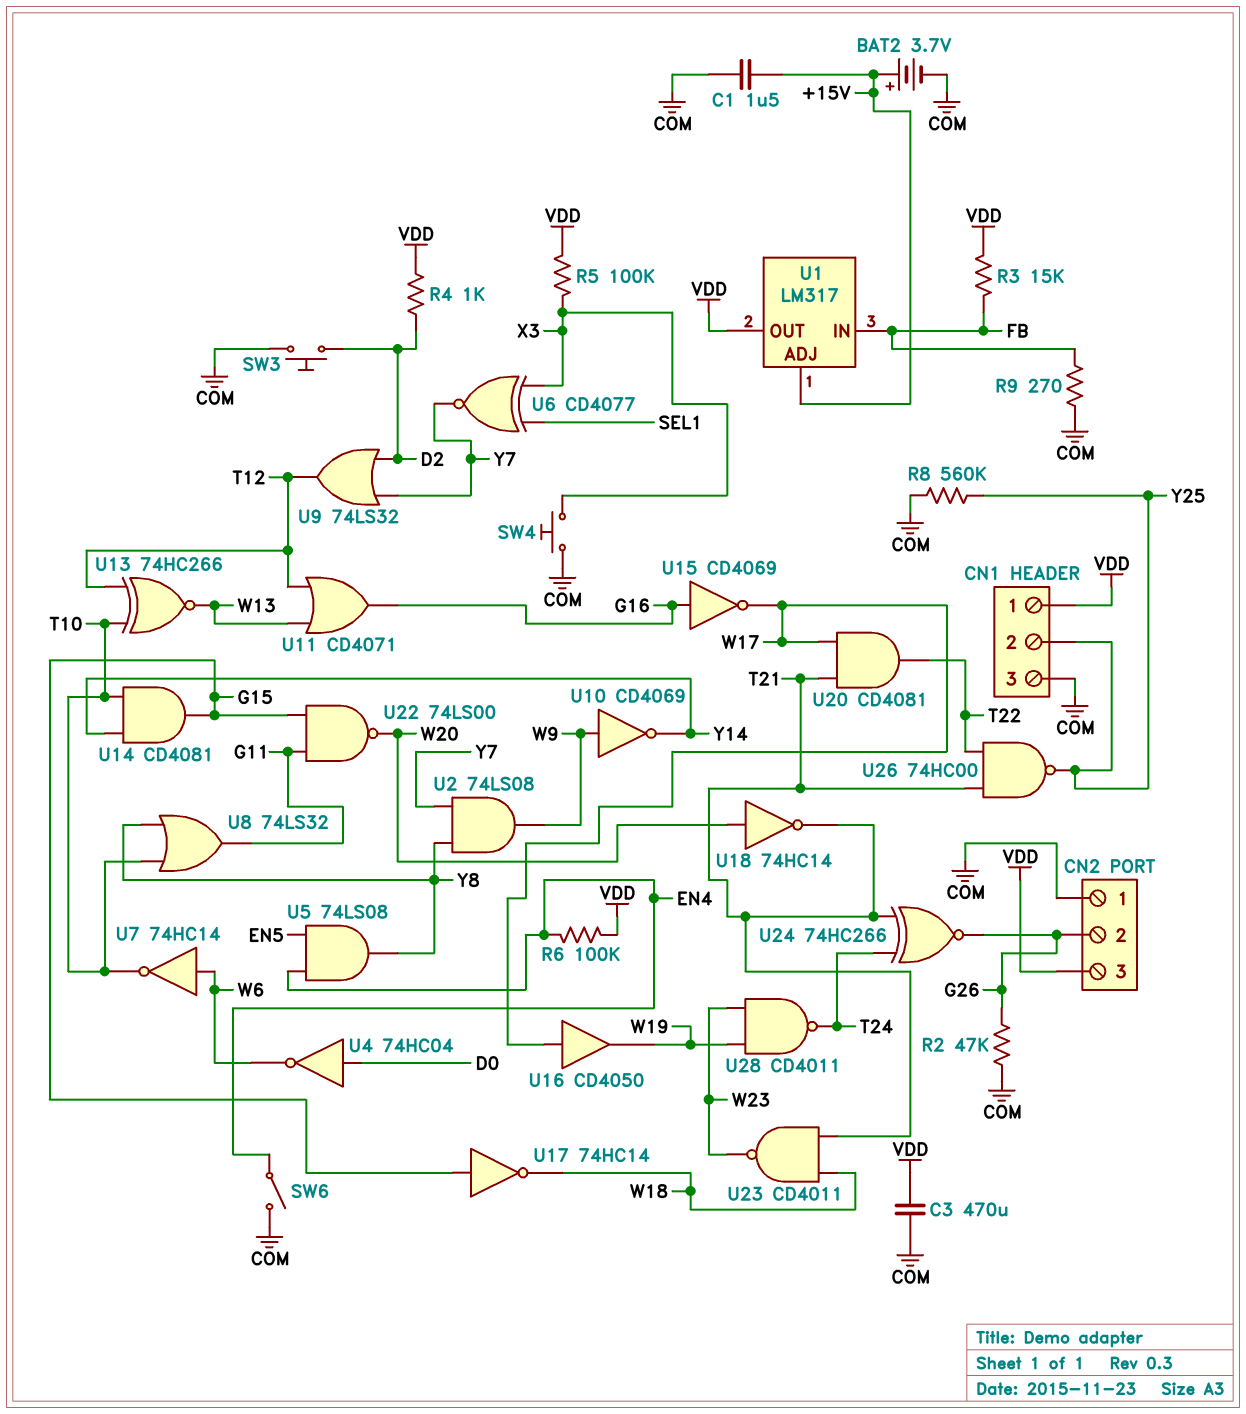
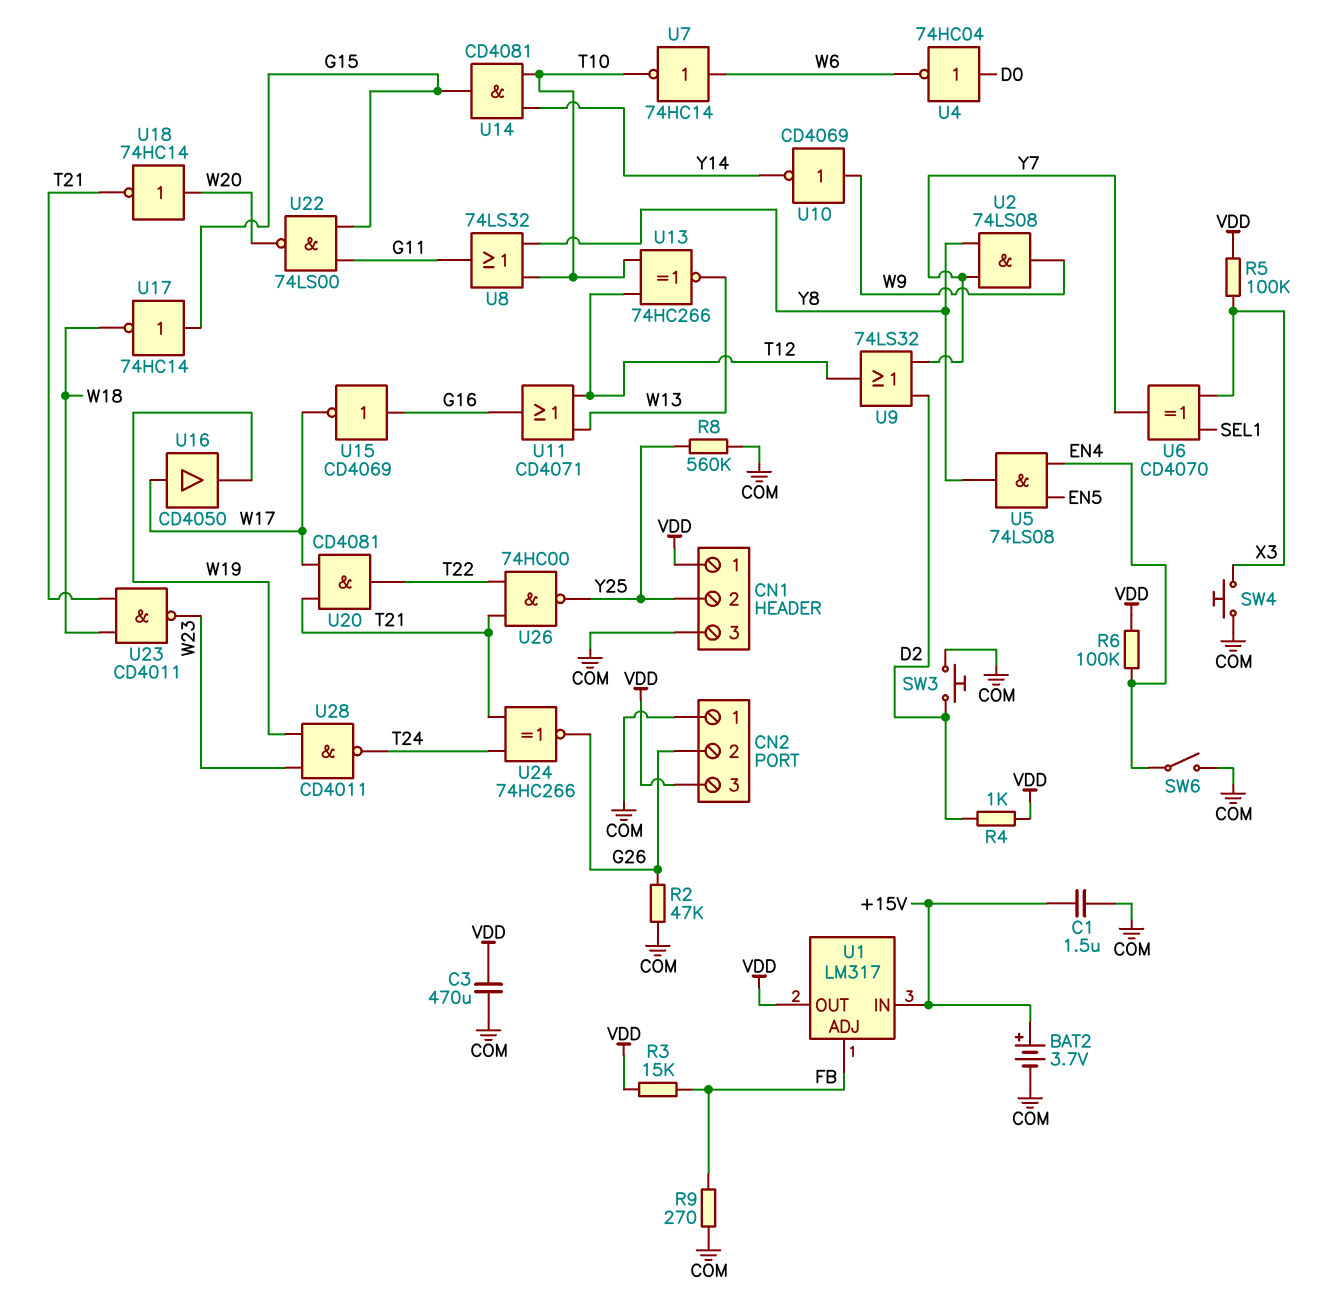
U1 pin ADJ: +15V -> FB
U1 pin IN: FB -> +15V
U6: XNOR CD4077 (in SEL1, in X3, out Y7) -> XOR CD4070 (in SEL1, in X3, out Y7)

